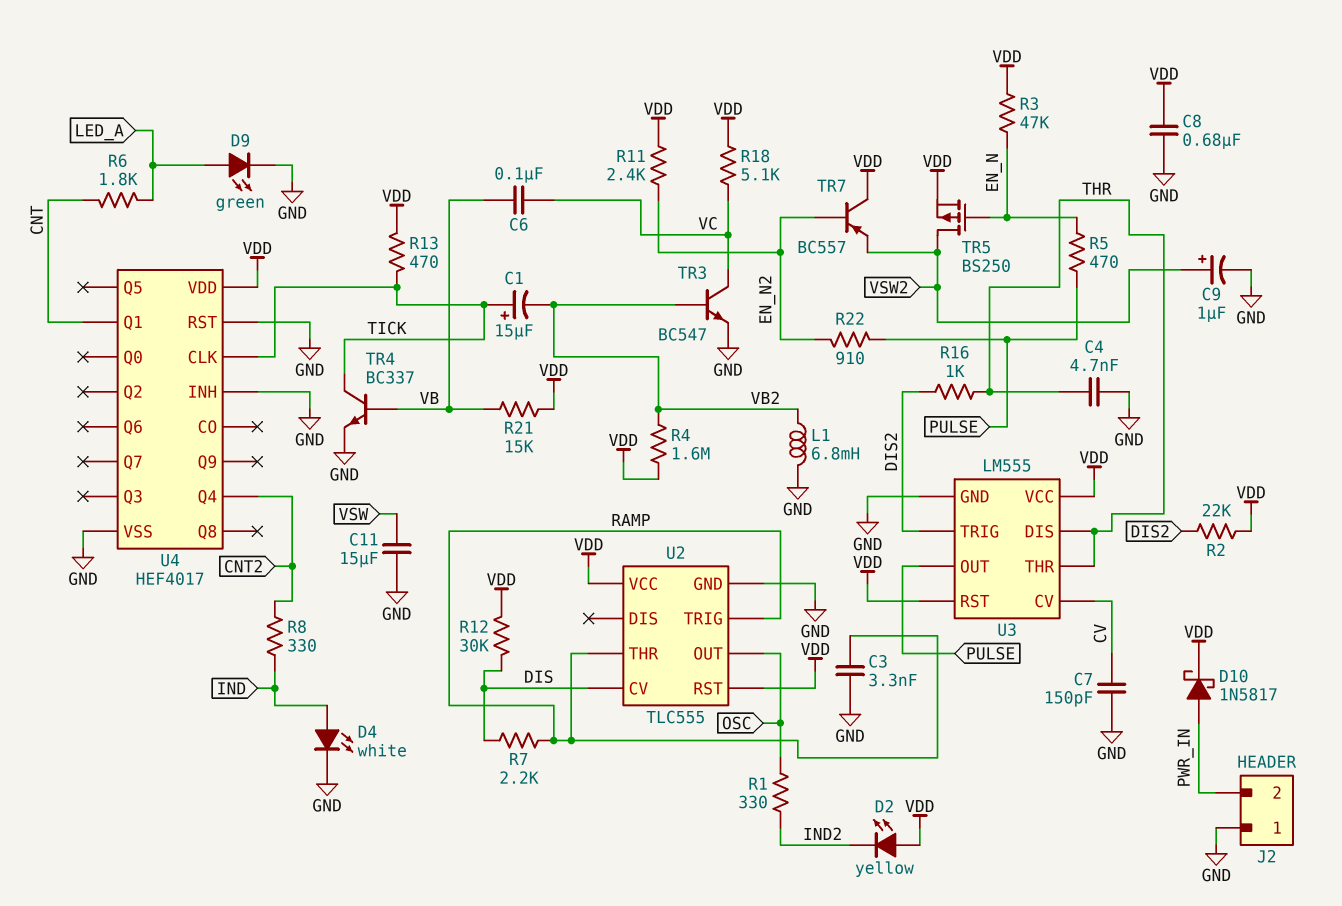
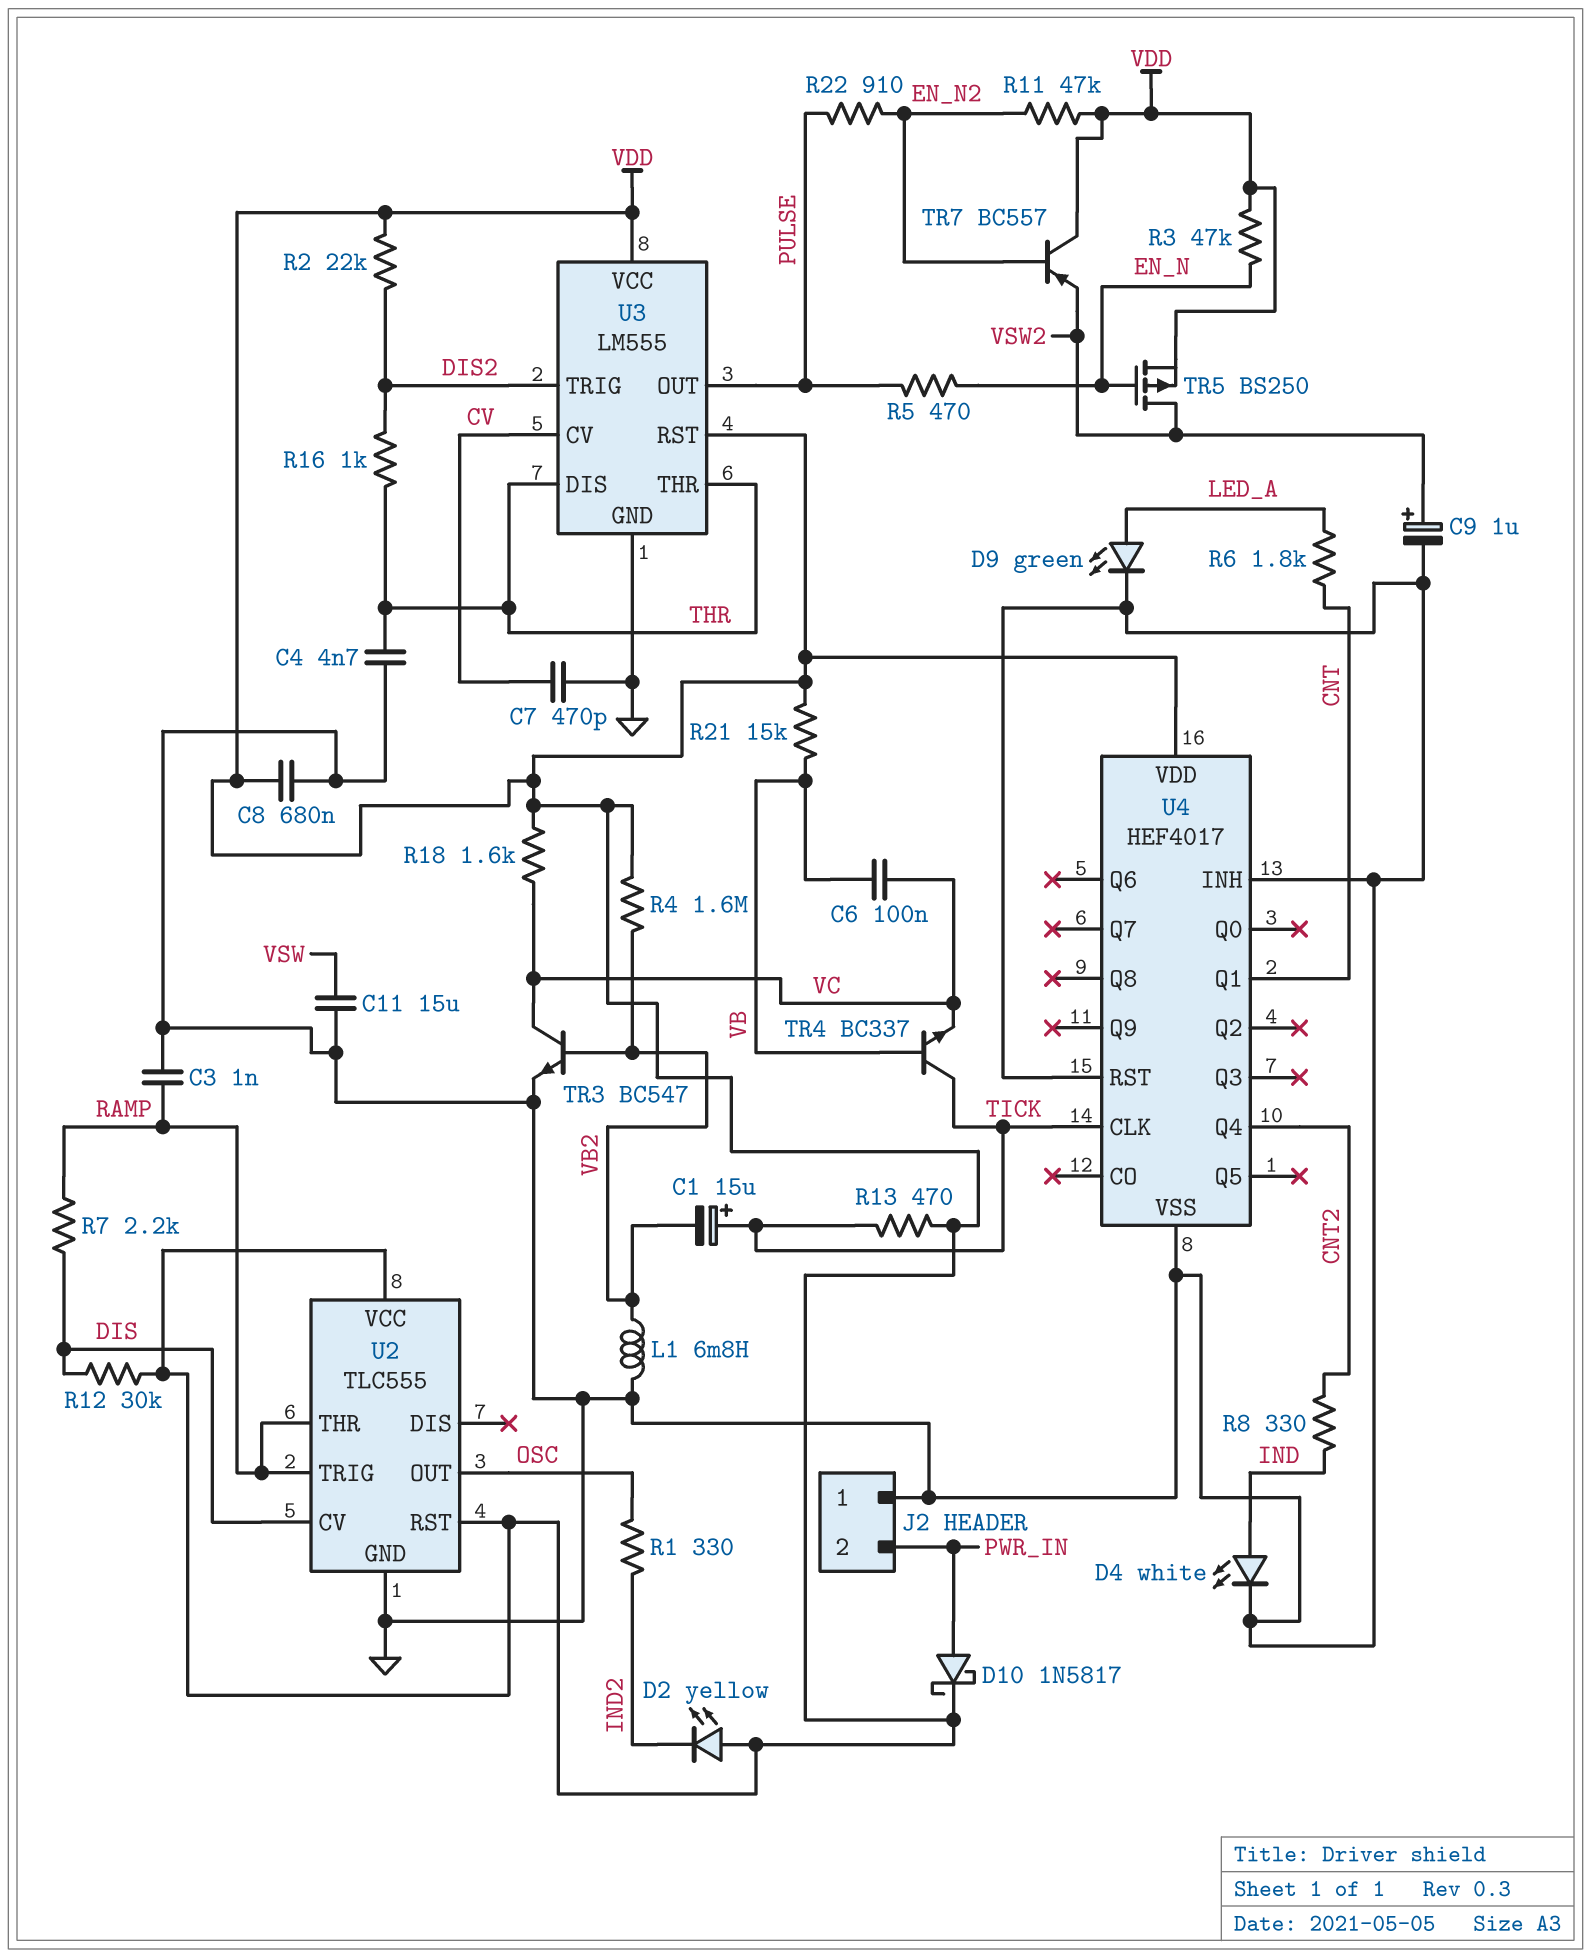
C3: 3.3nF (GND, RAMP) -> 1nF (GND, RAMP)
C7: 150pF (CV, GND) -> 470pF (CV, GND)
R11: 2.4k (EN_N2, VDD) -> 47k (EN_N2, VDD)
R18: 5.1k (VC, VDD) -> 1.6k (VC, VDD)
TR4: NPN BC337 (B VB, C TICK, E GND) -> NPN BC337 (B VB, C TICK, E VC)

